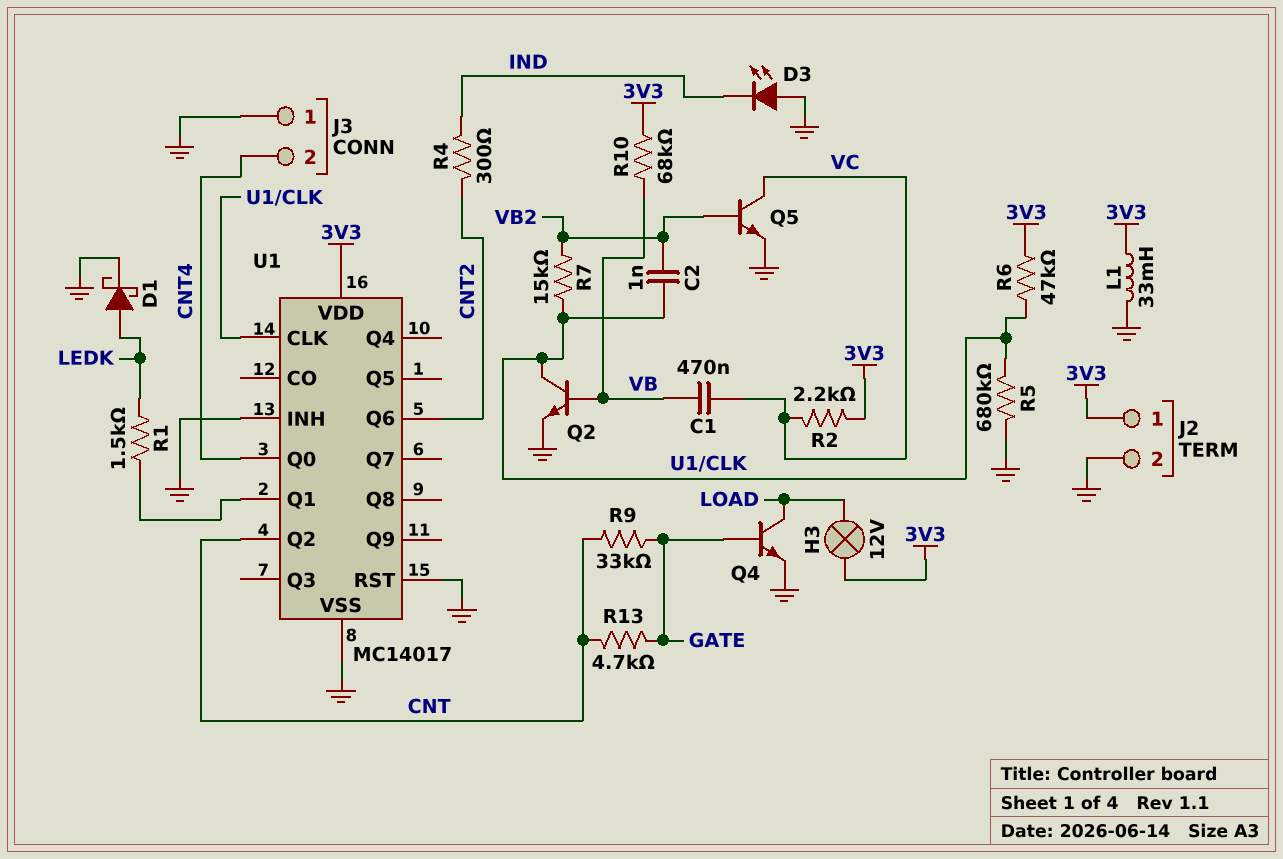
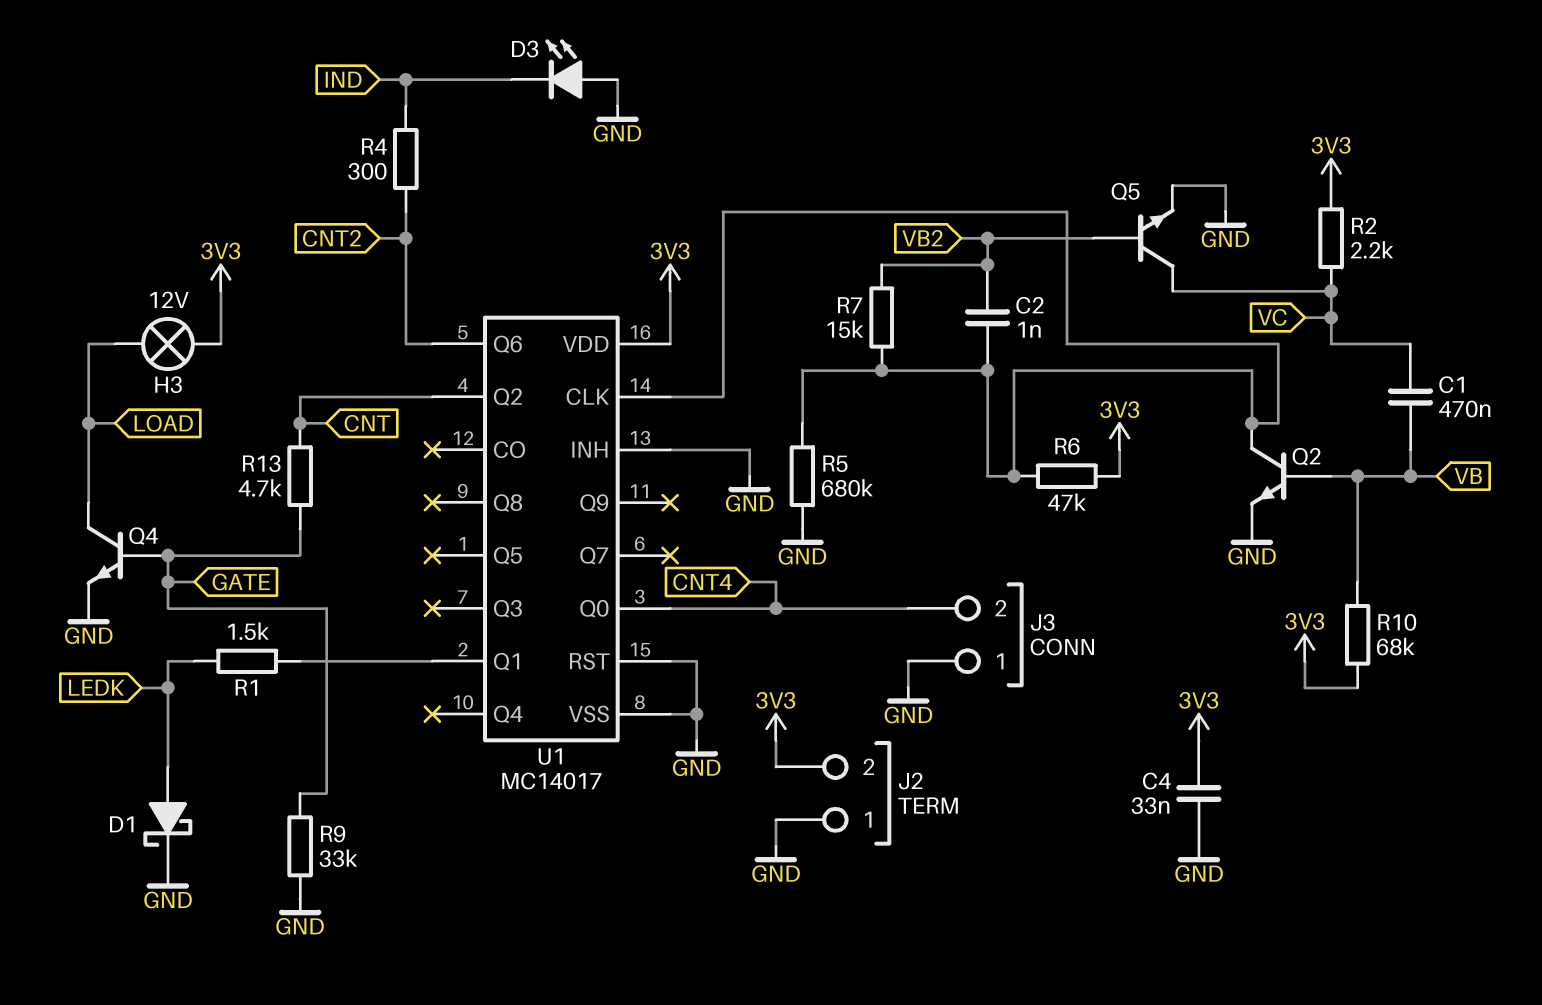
C4: none -> 33nF (3V3, GND)
J2 pin 1: 3V3 -> GND
J2 pin 2: GND -> 3V3
L1: 33mH (3V3, GND) -> none
R9: 33k (CNT, GATE) -> 33k (GATE, GND)

